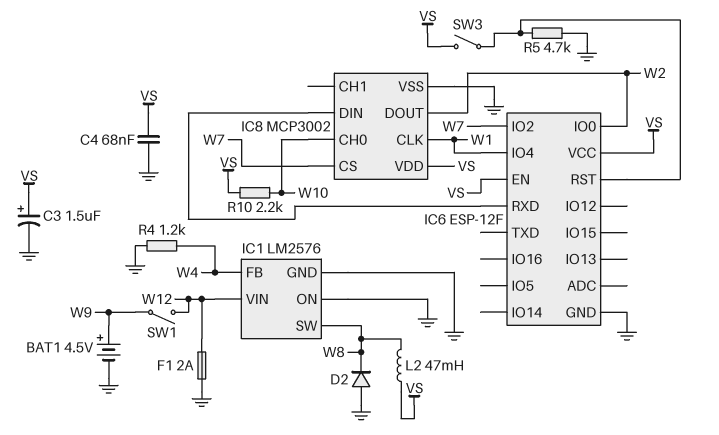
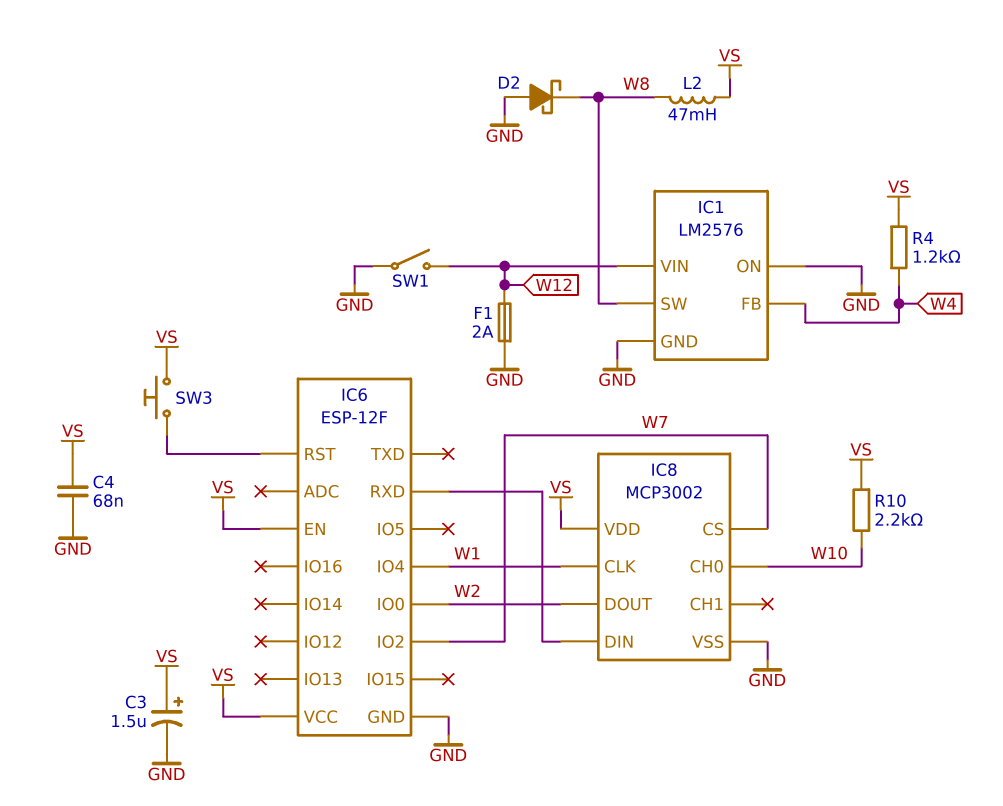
BAT1: 4.5V (plus W9, minus GND) -> none
D2: diode (A GND, K W8) -> schottky (A GND, K W8)
R4: 1.2k (GND, W4) -> 1.2k (VS, W4)
R5: 4.7k (GND, IC6/RST) -> none
SW1: switch (W9, W12) -> switch (GND, W12)
SW3: switch (IC6/RST, VS) -> button (IC6/RST, VS)

